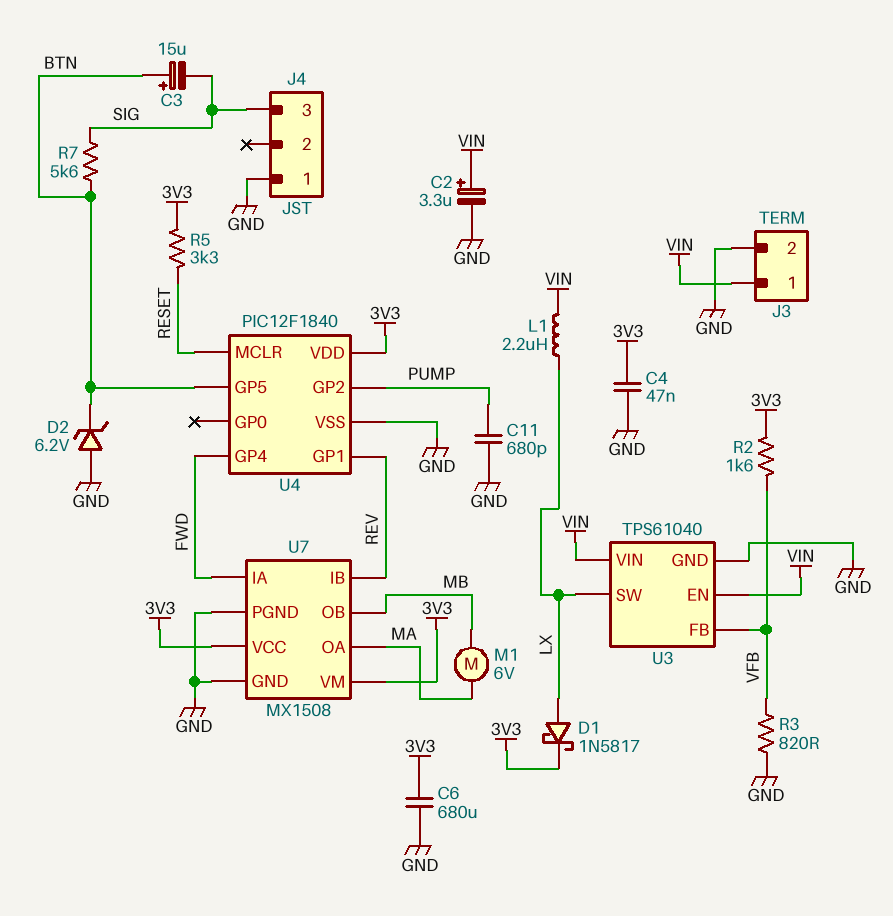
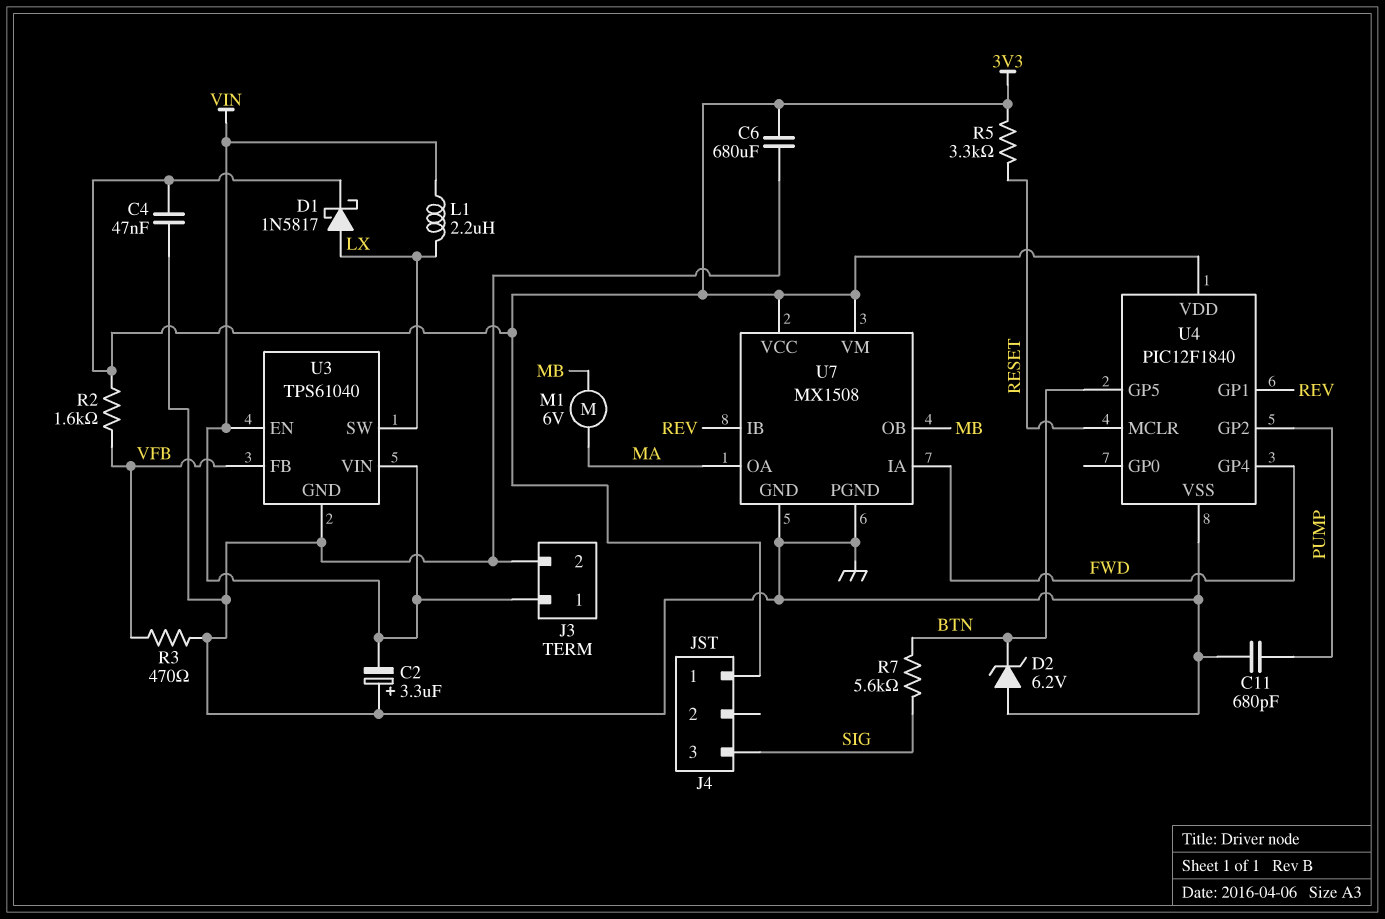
C2: 3.3uF (plus VIN, minus GND) -> 3.3uF (plus GND, minus VIN)
C3: 15uF (plus BTN, minus SIG) -> none
J4 pin 1: GND -> 3V3
R3: 820 (GND, VFB) -> 470 (GND, VFB)

